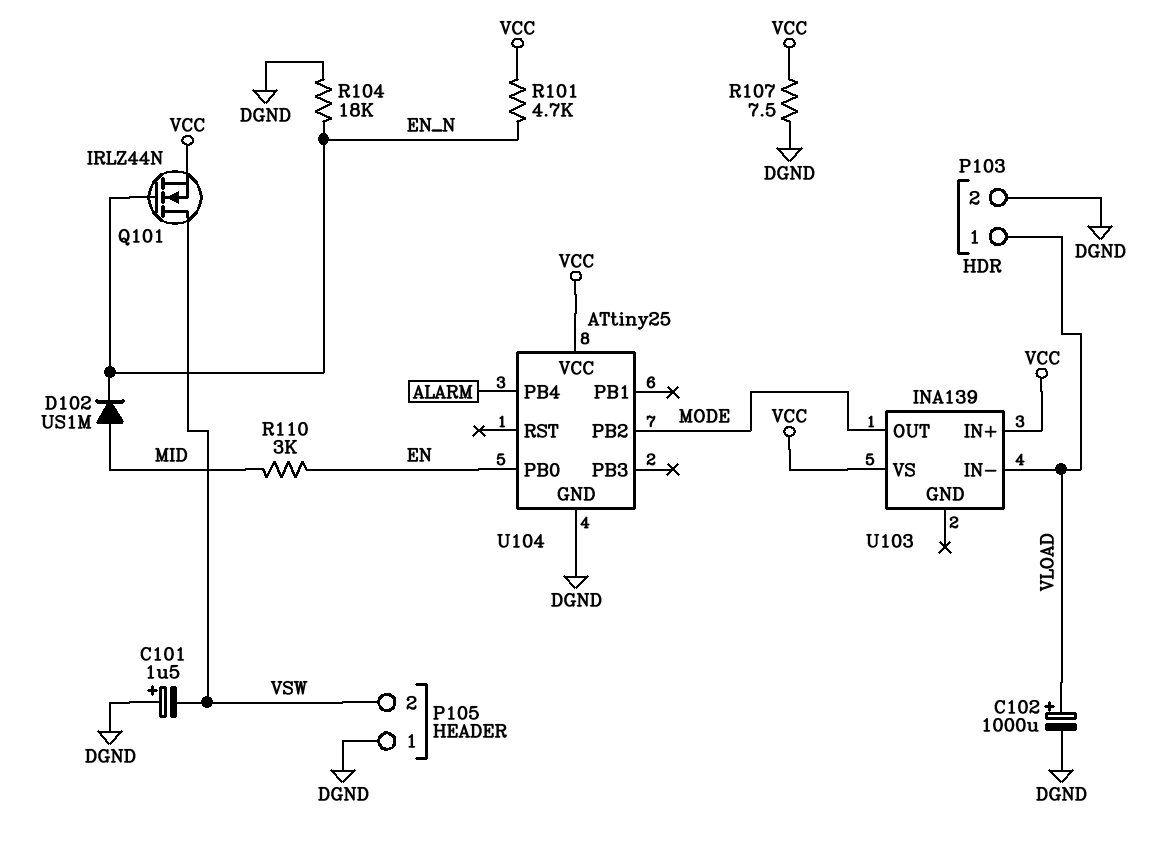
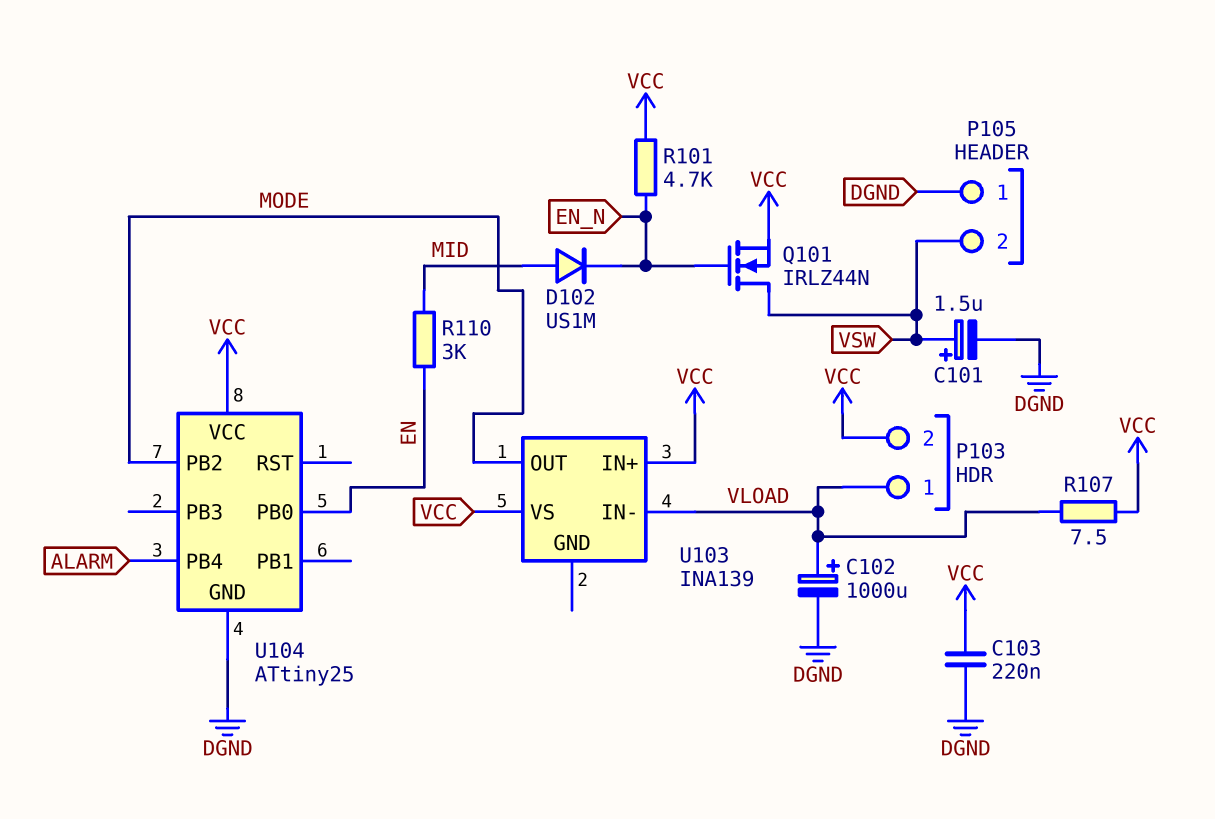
C101: 1.5uF (plus DGND, minus VSW) -> 1.5uF (plus VSW, minus DGND)
C103: none -> 220nF (DGND, VCC)
P103 pin 2: DGND -> VCC
R104: 18k (DGND, EN_N) -> none
R107: 7.5 (DGND, VCC) -> 7.5 (VCC, VLOAD)

